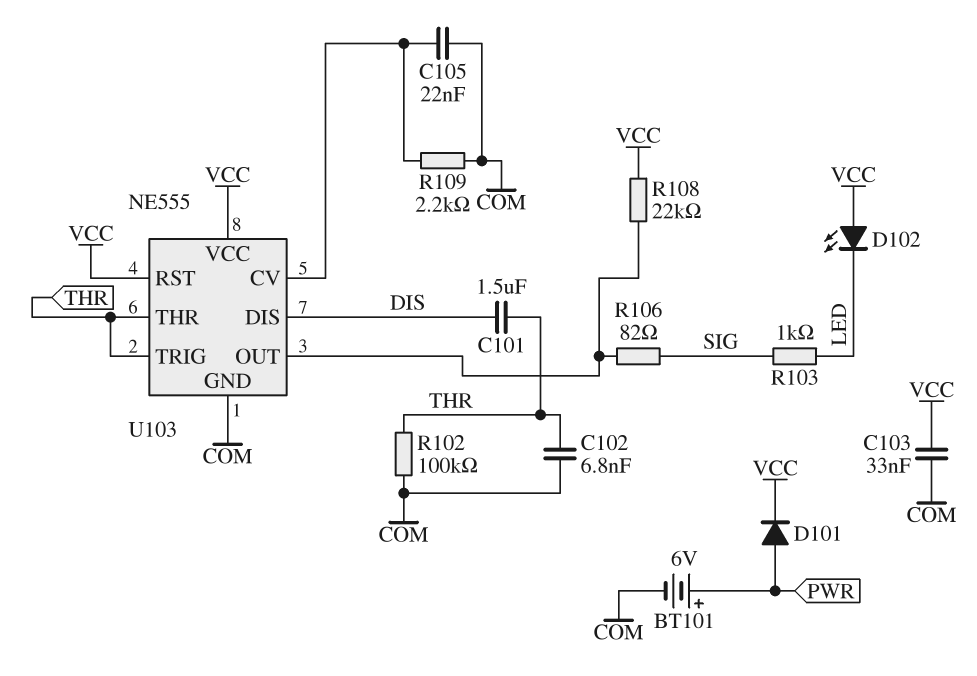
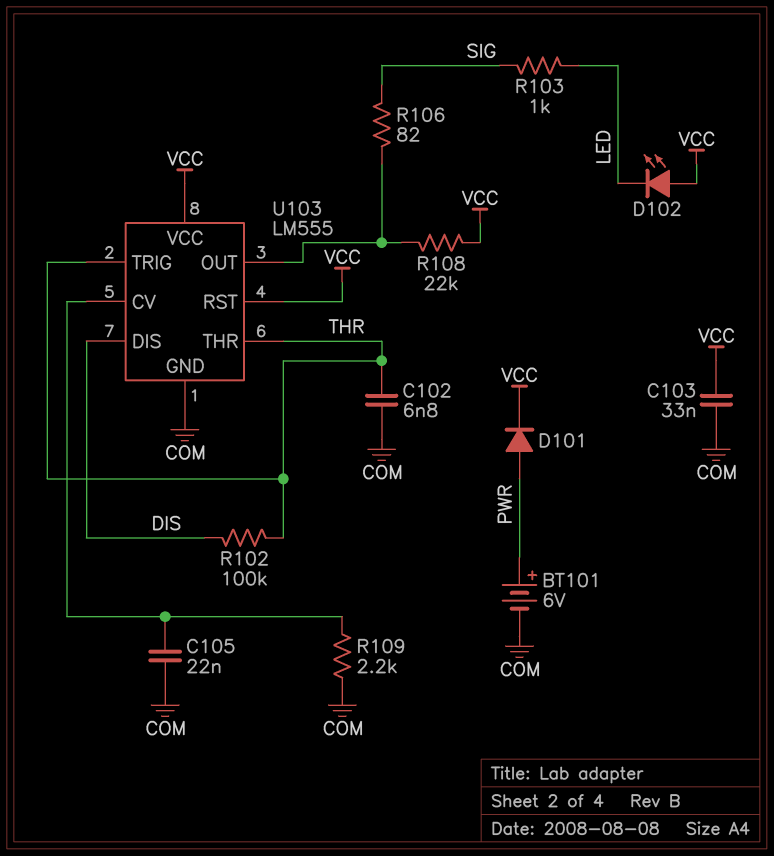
C101: 1.5uF (DIS, THR) -> none
R102: 100k (COM, THR) -> 100k (DIS, THR)
U103: NE555 -> LM555

